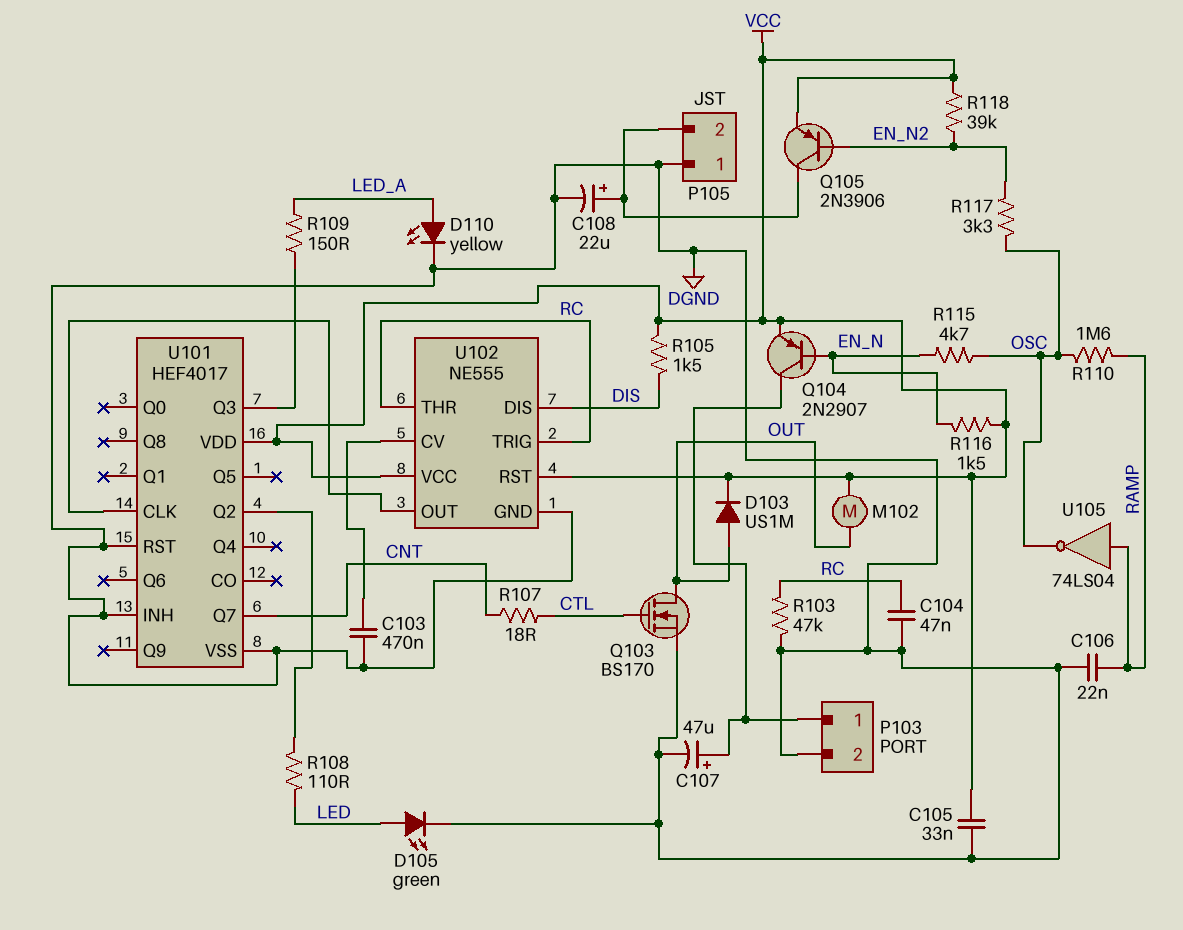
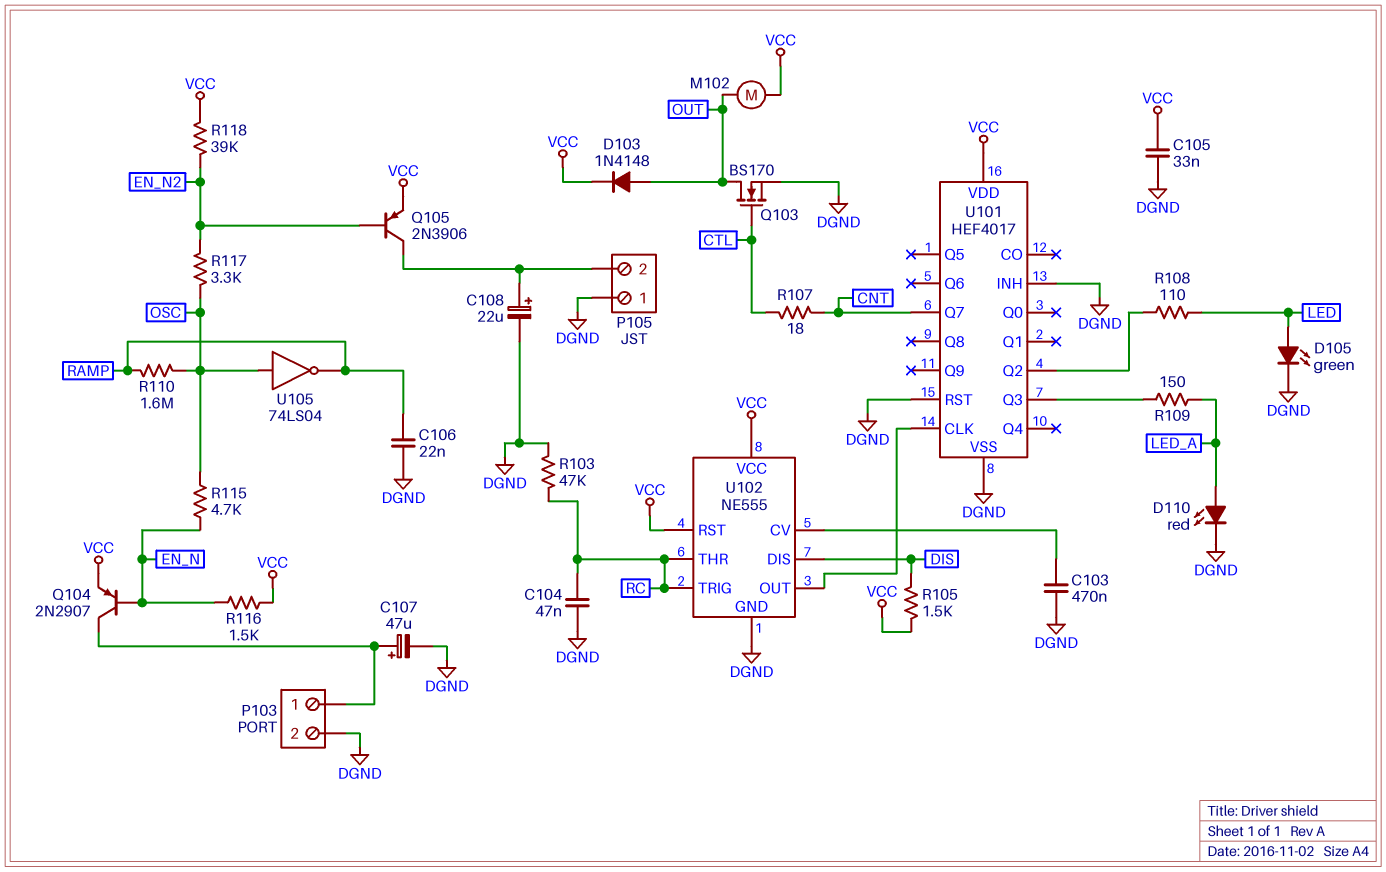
D103: diode US1M (A OUT, K VCC) -> diode 1N4148 (A OUT, K VCC)
D110: LED yellow (A LED_A, K DGND) -> LED red (A LED_A, K DGND)
U105: NOT 74LS04 (in RAMP, out OSC) -> NOT 74LS04 (in OSC, out RAMP)

